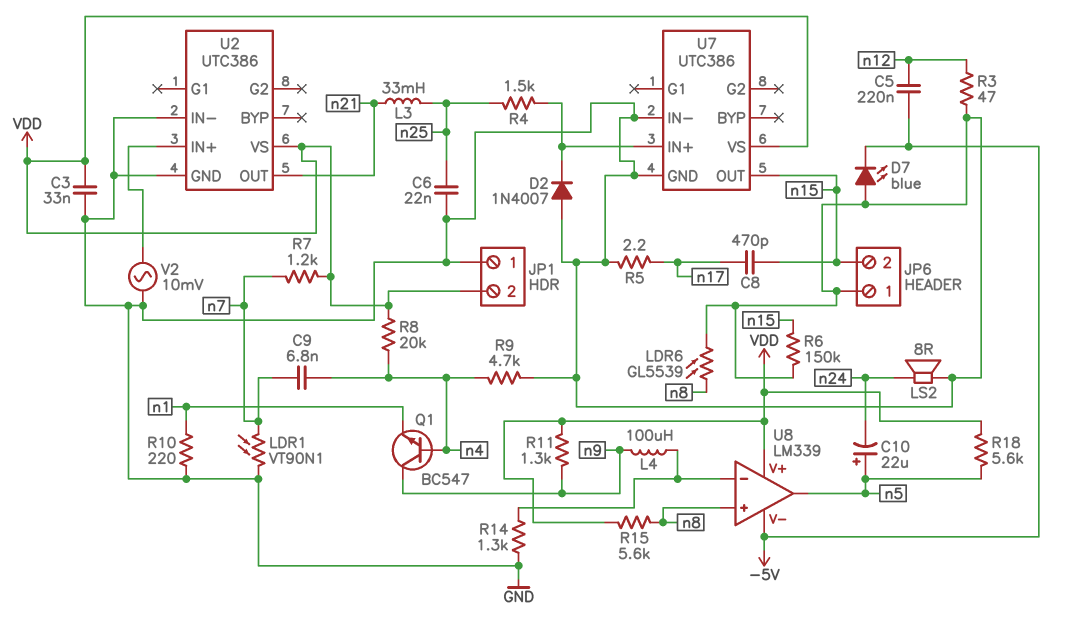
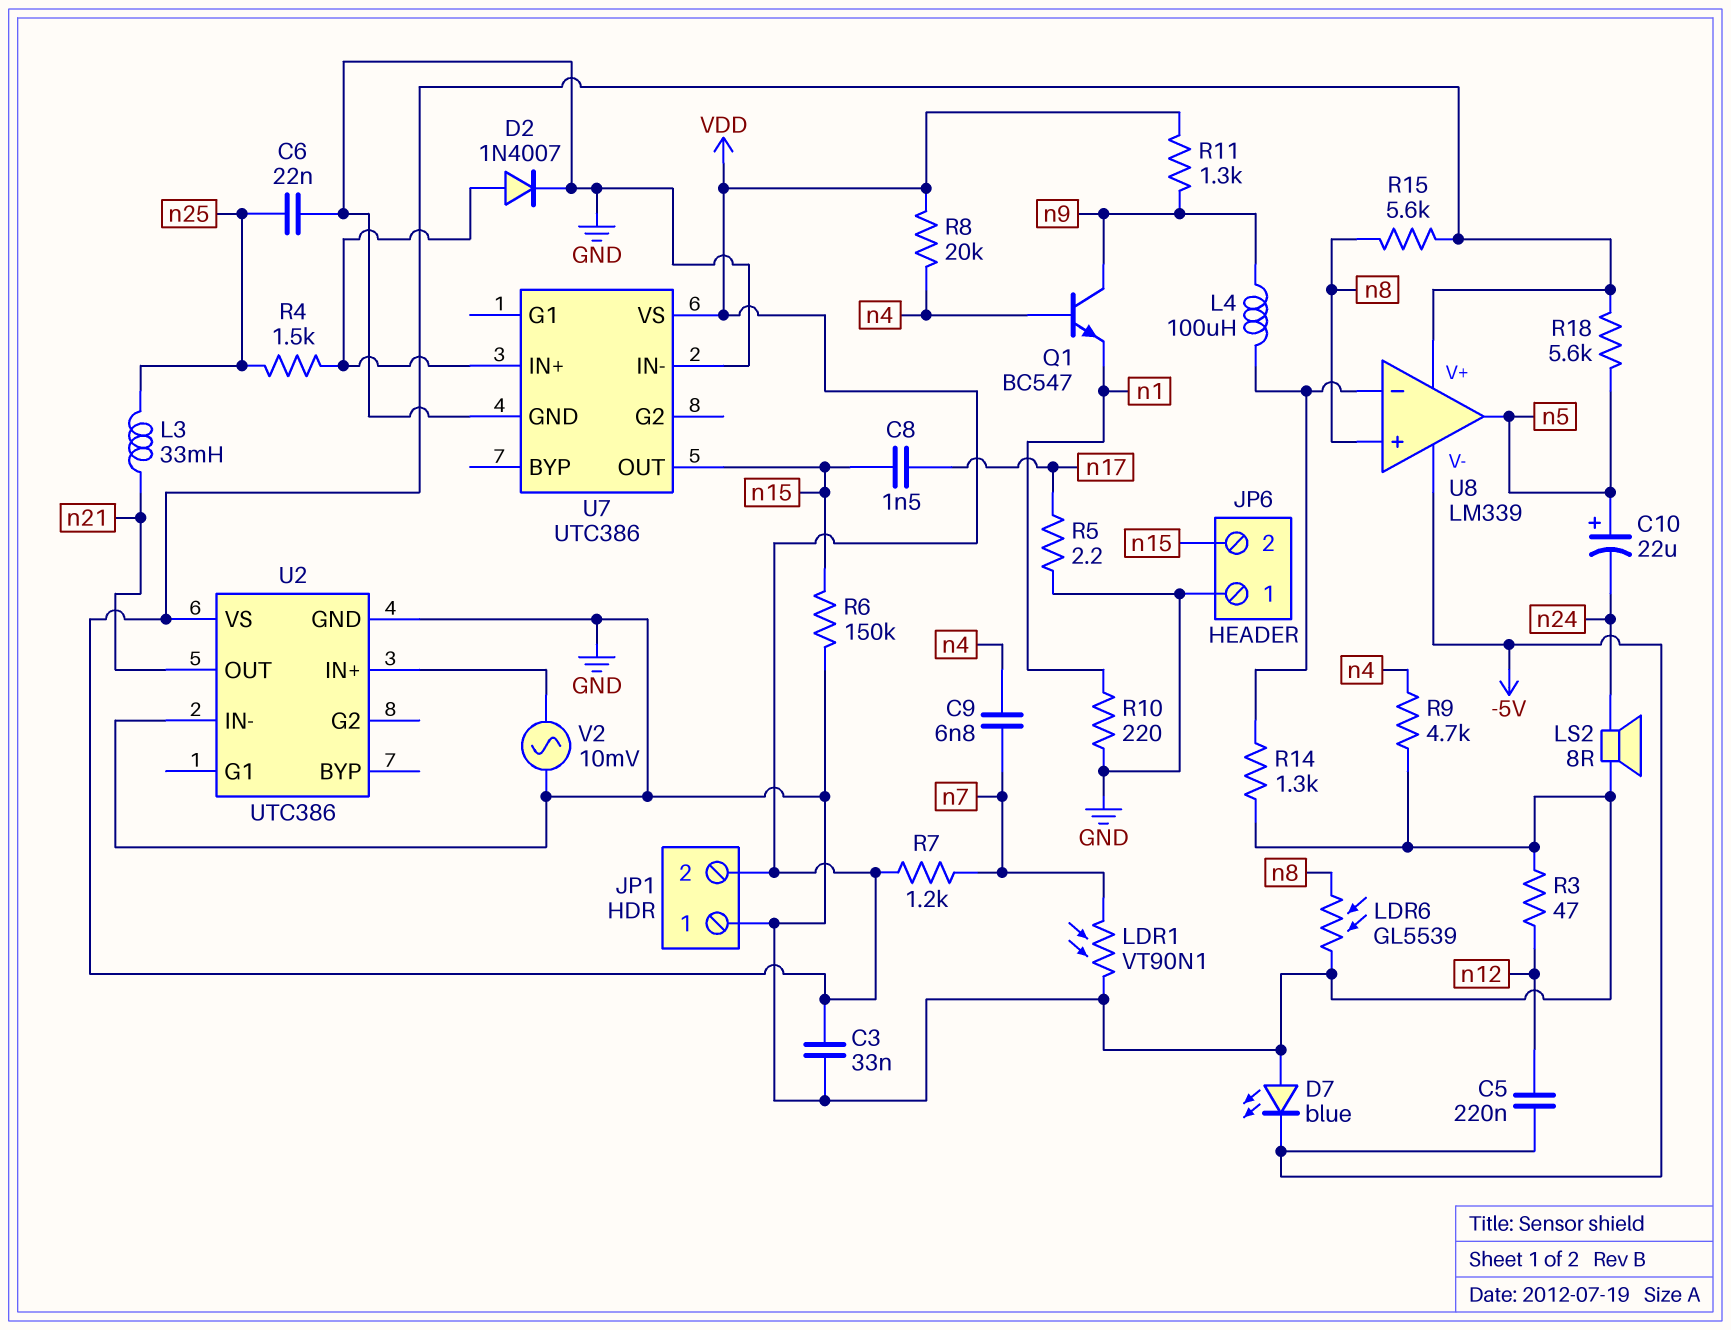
C8: 470pF (n15, n17) -> 1.5nF (n15, n17)
D2: diode 1N4007 (A GND, K U7/IN+) -> diode 1N4007 (A U7/IN+, K GND)

